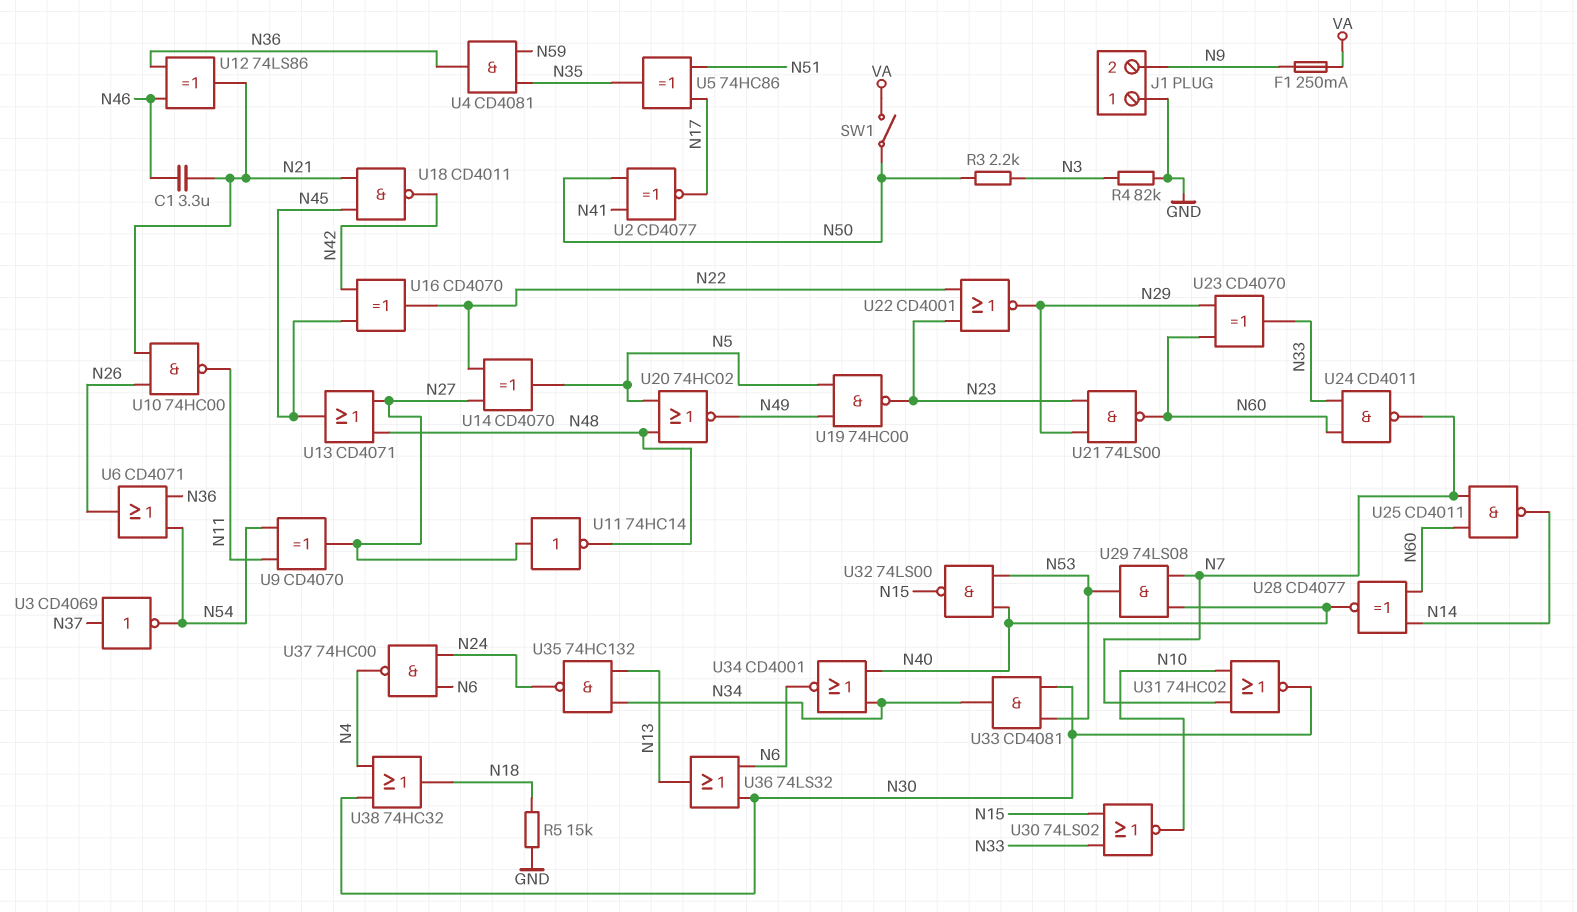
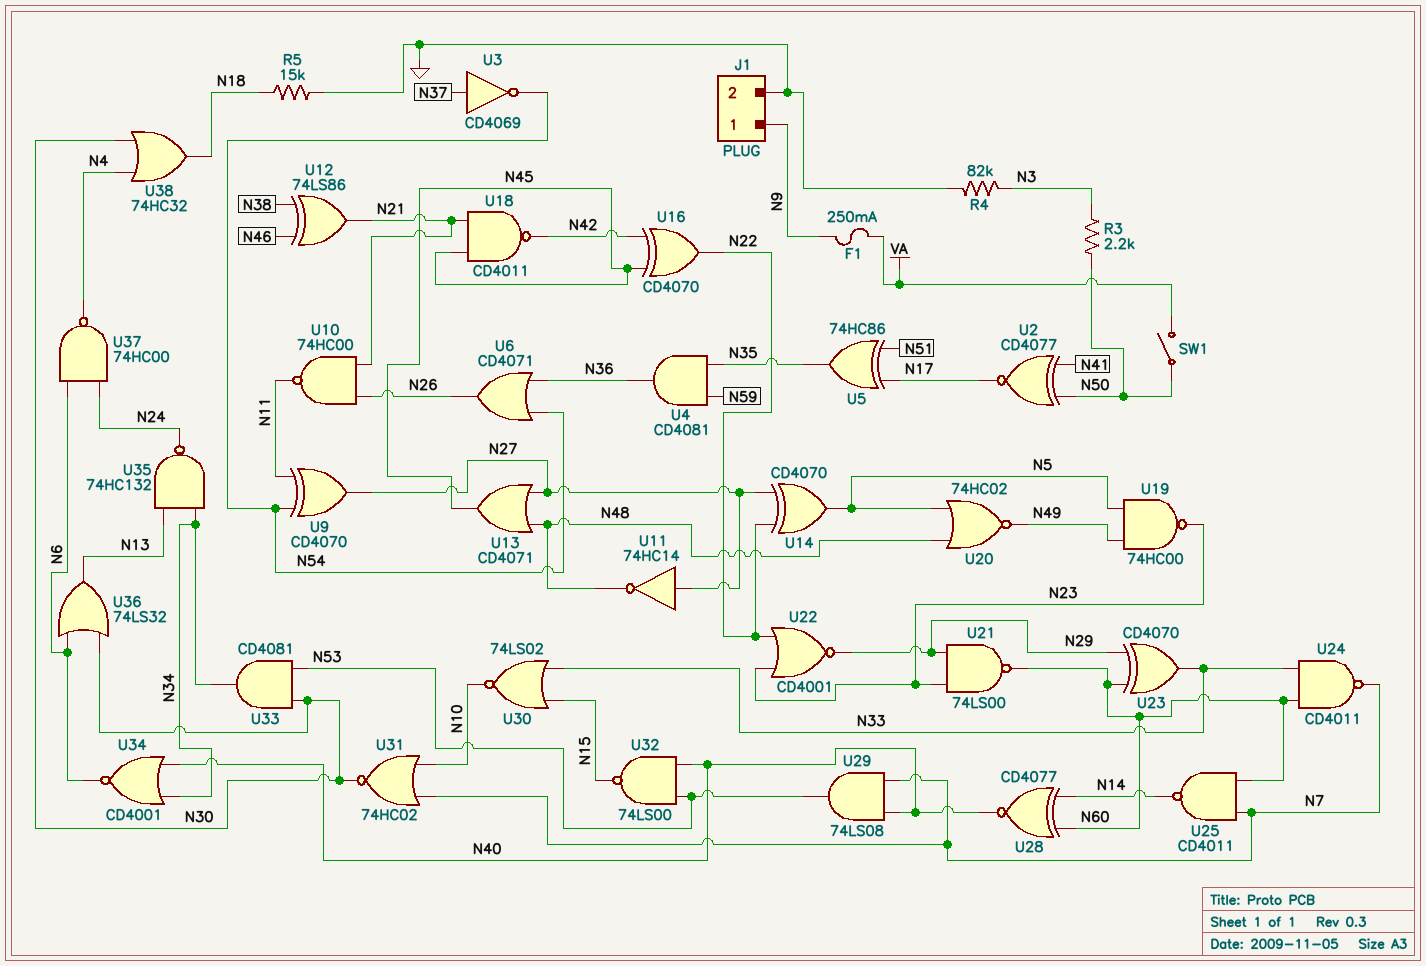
C1: 3.3uF (N21, N46) -> none
J1 pin 1: GND -> N9
J1 pin 2: N9 -> GND
U12: XOR 74LS86 (in N36, in N46, out N21) -> XOR 74LS86 (in N38, in N46, out N21)

